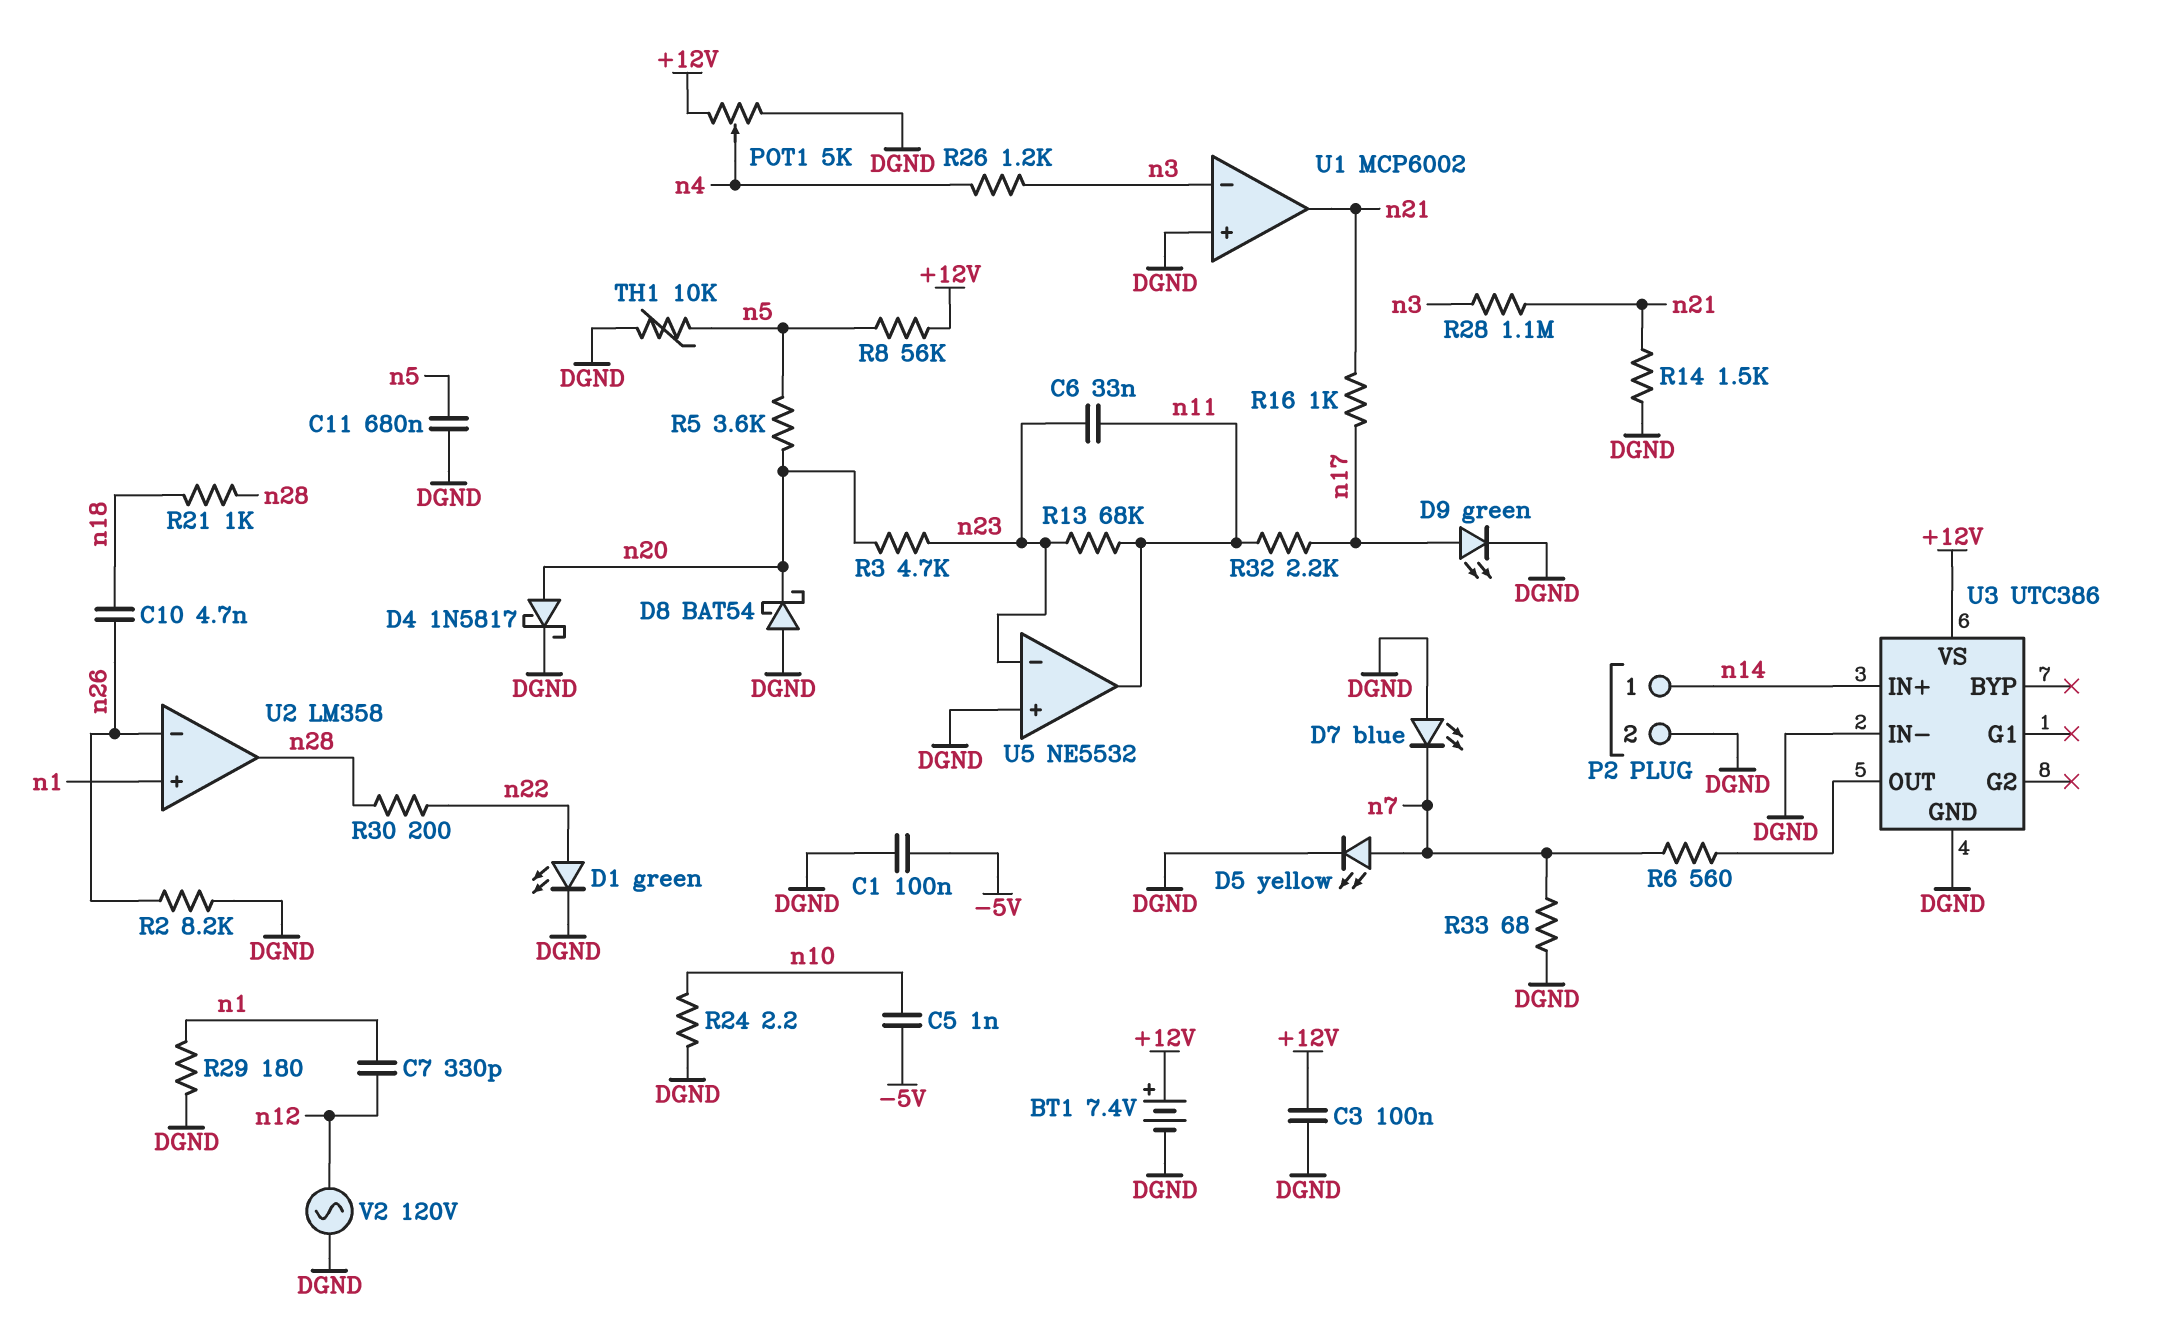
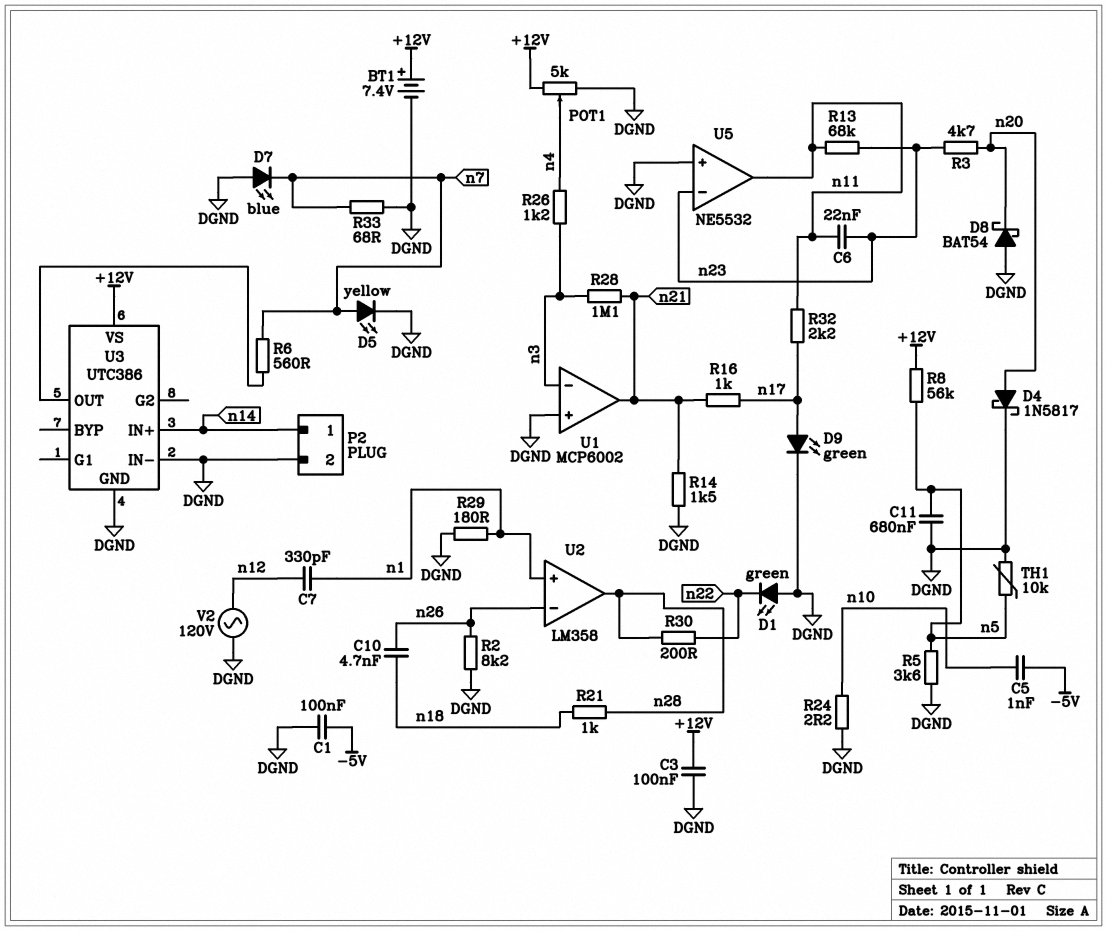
C6: 33nF (n11, n23) -> 22nF (n11, n23)
D1: LED green (A n22, K DGND) -> LED green (A DGND, K n22)
R5: 3.6k (n5, n20) -> 3.6k (DGND, n5)

